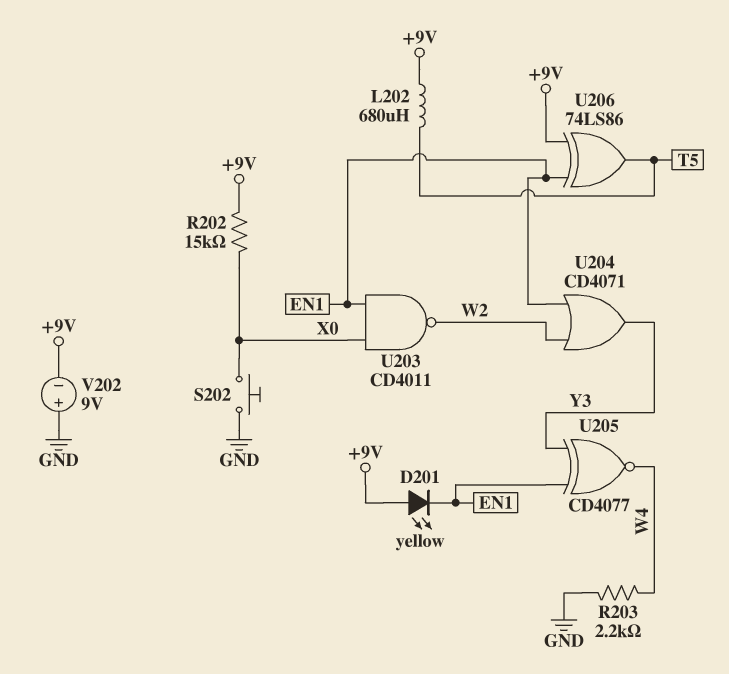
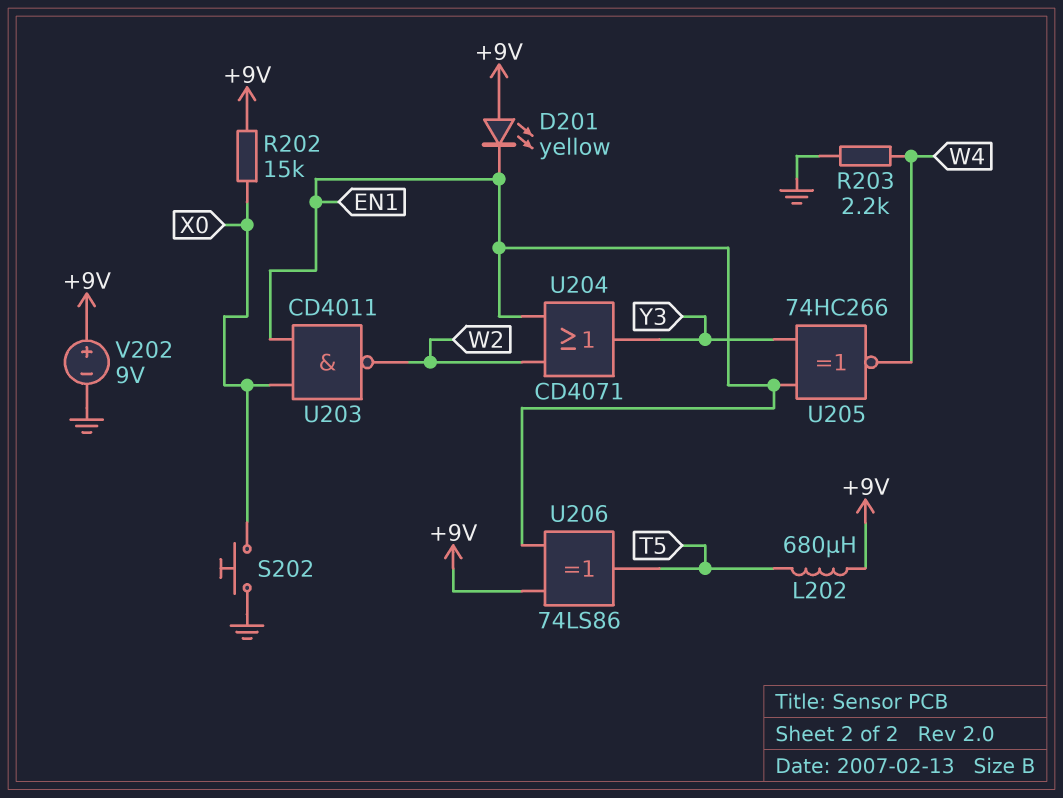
U205: XNOR CD4077 (in EN1, in Y3, out W4) -> XNOR 74HC266 (in EN1, in Y3, out W4)
V202: 9V (plus GND, minus +9V) -> 9V (plus +9V, minus GND)

